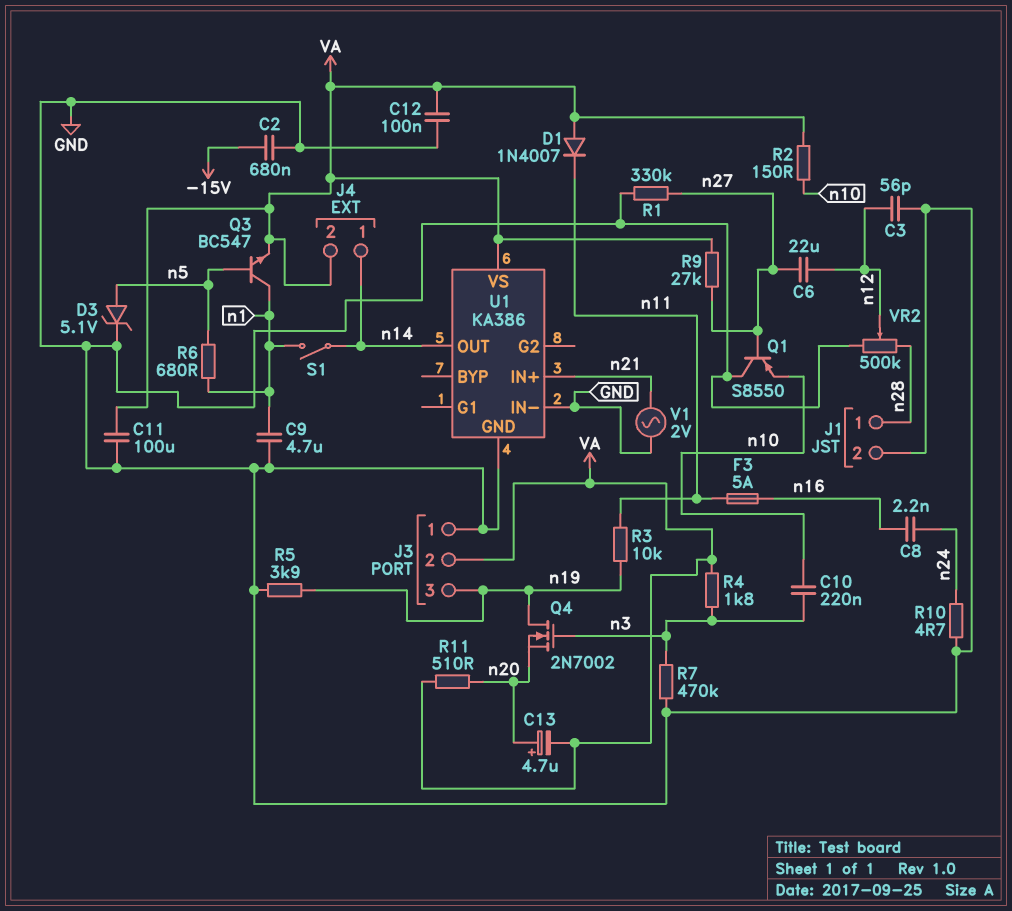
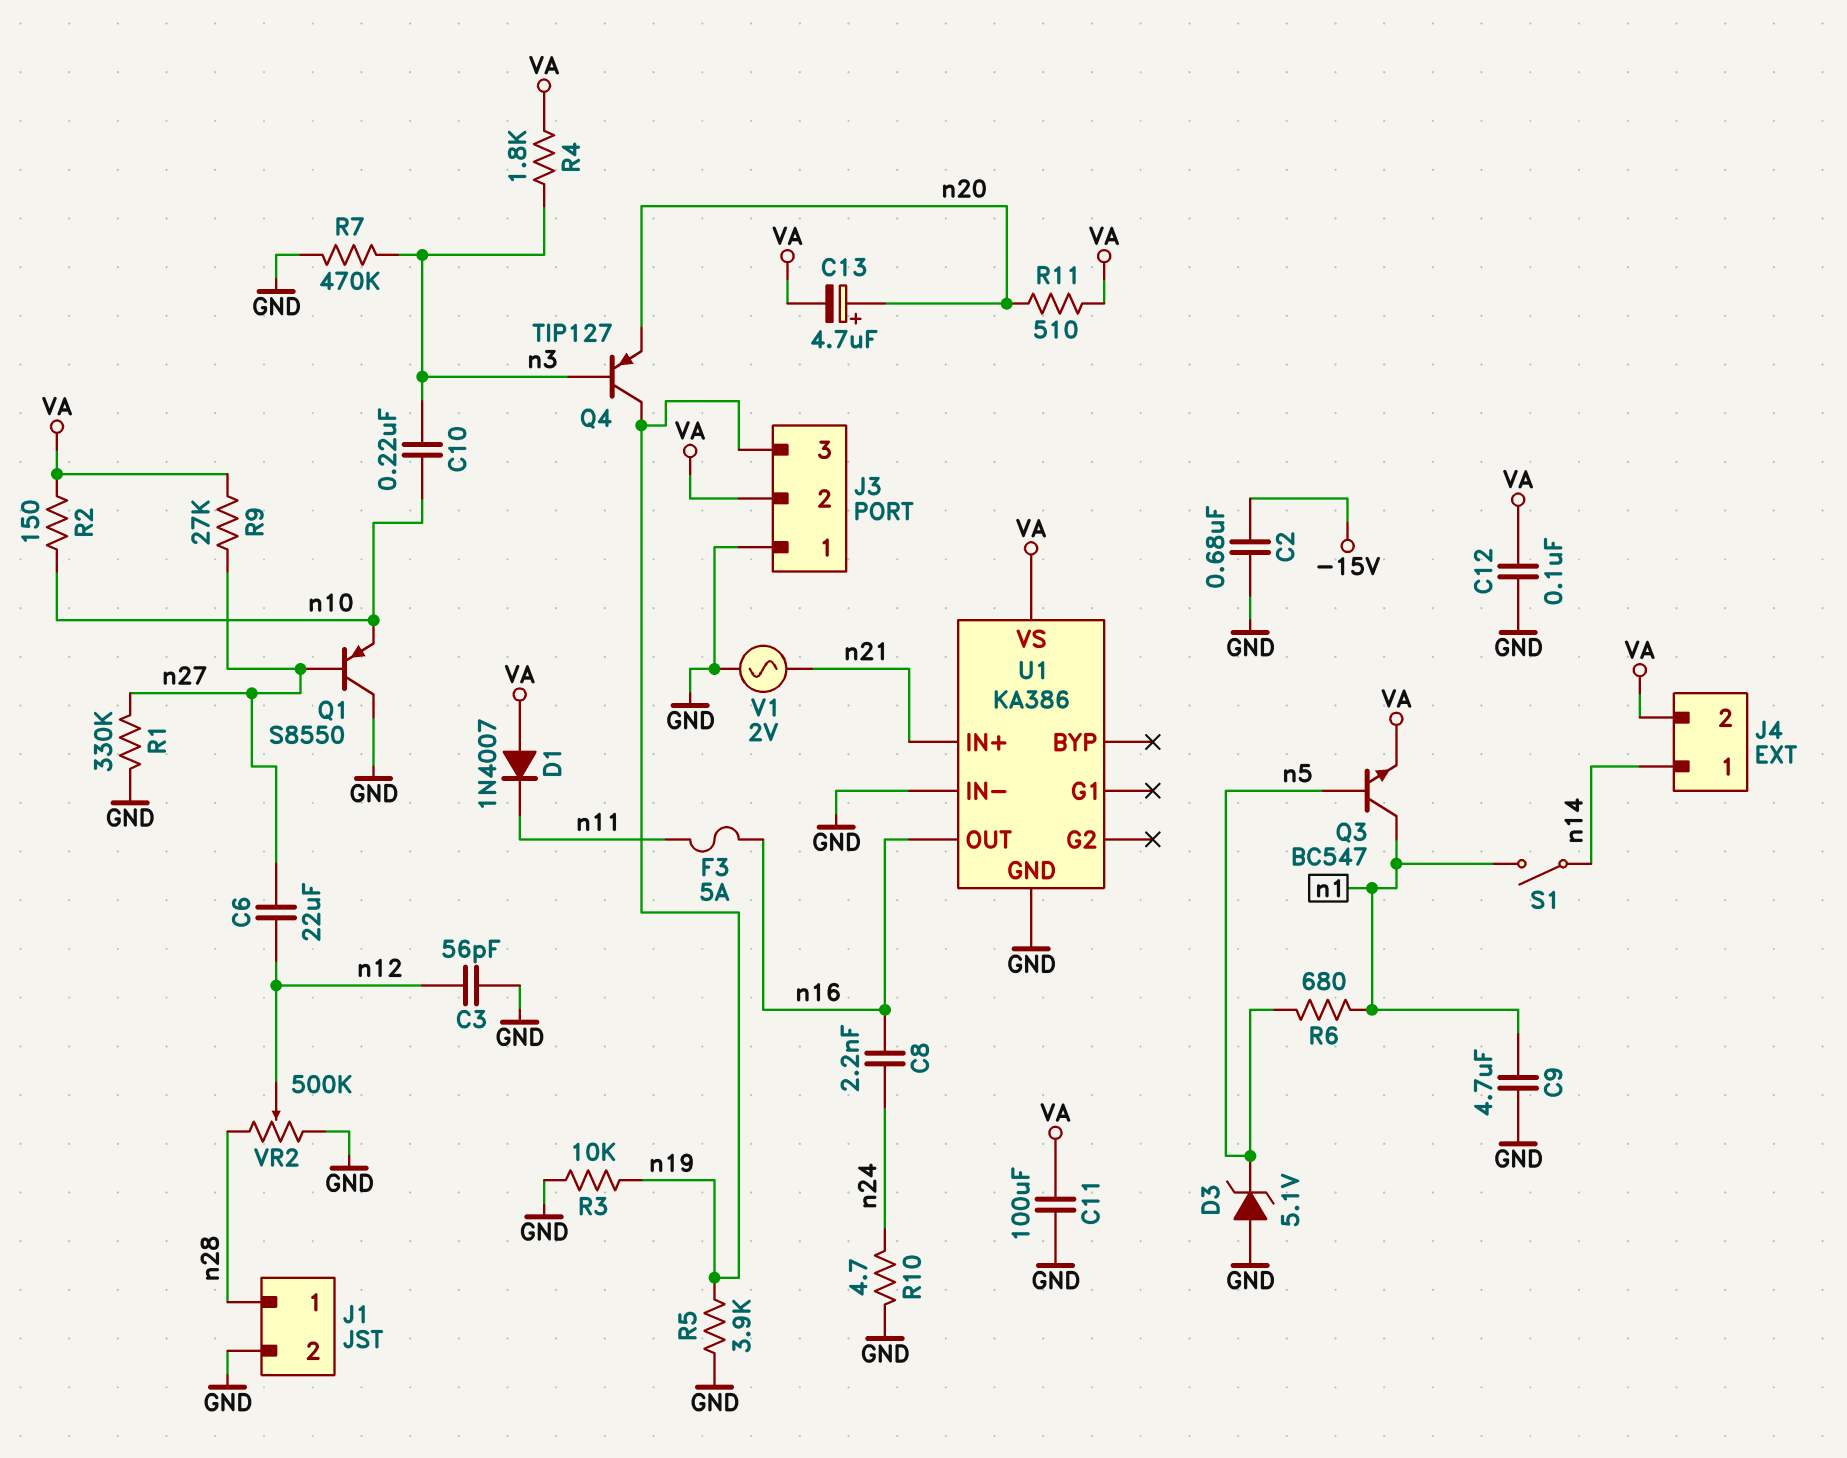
D3: zener 5.1V (A n5, K GND) -> zener 5.1V (A GND, K n5)
Q4: NMOS 2N7002 (G n3, D n19, S n20) -> PNP TIP127 (B n3, C n19, E n20)
R3: 10k (n11, n19) -> 10k (GND, n19)
U1 pin OUT: n14 -> n16

